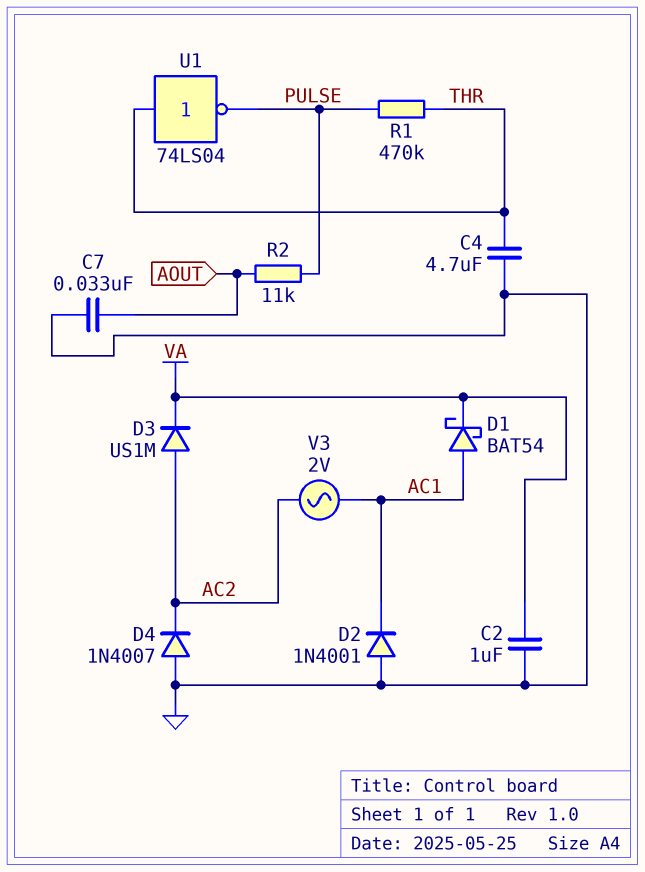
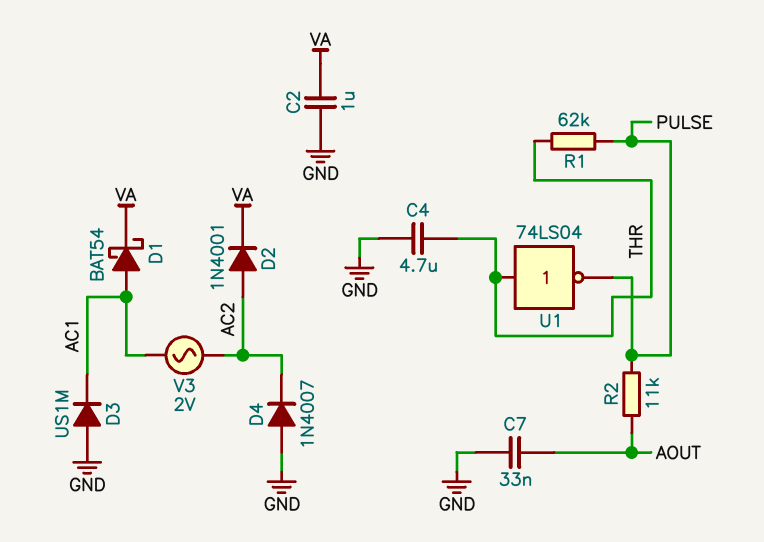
D2: diode 1N4001 (A GND, K AC1) -> diode 1N4001 (A AC2, K VA)
D3: diode US1M (A AC2, K VA) -> diode US1M (A GND, K AC1)
R1: 470k (PULSE, THR) -> 62k (PULSE, THR)

